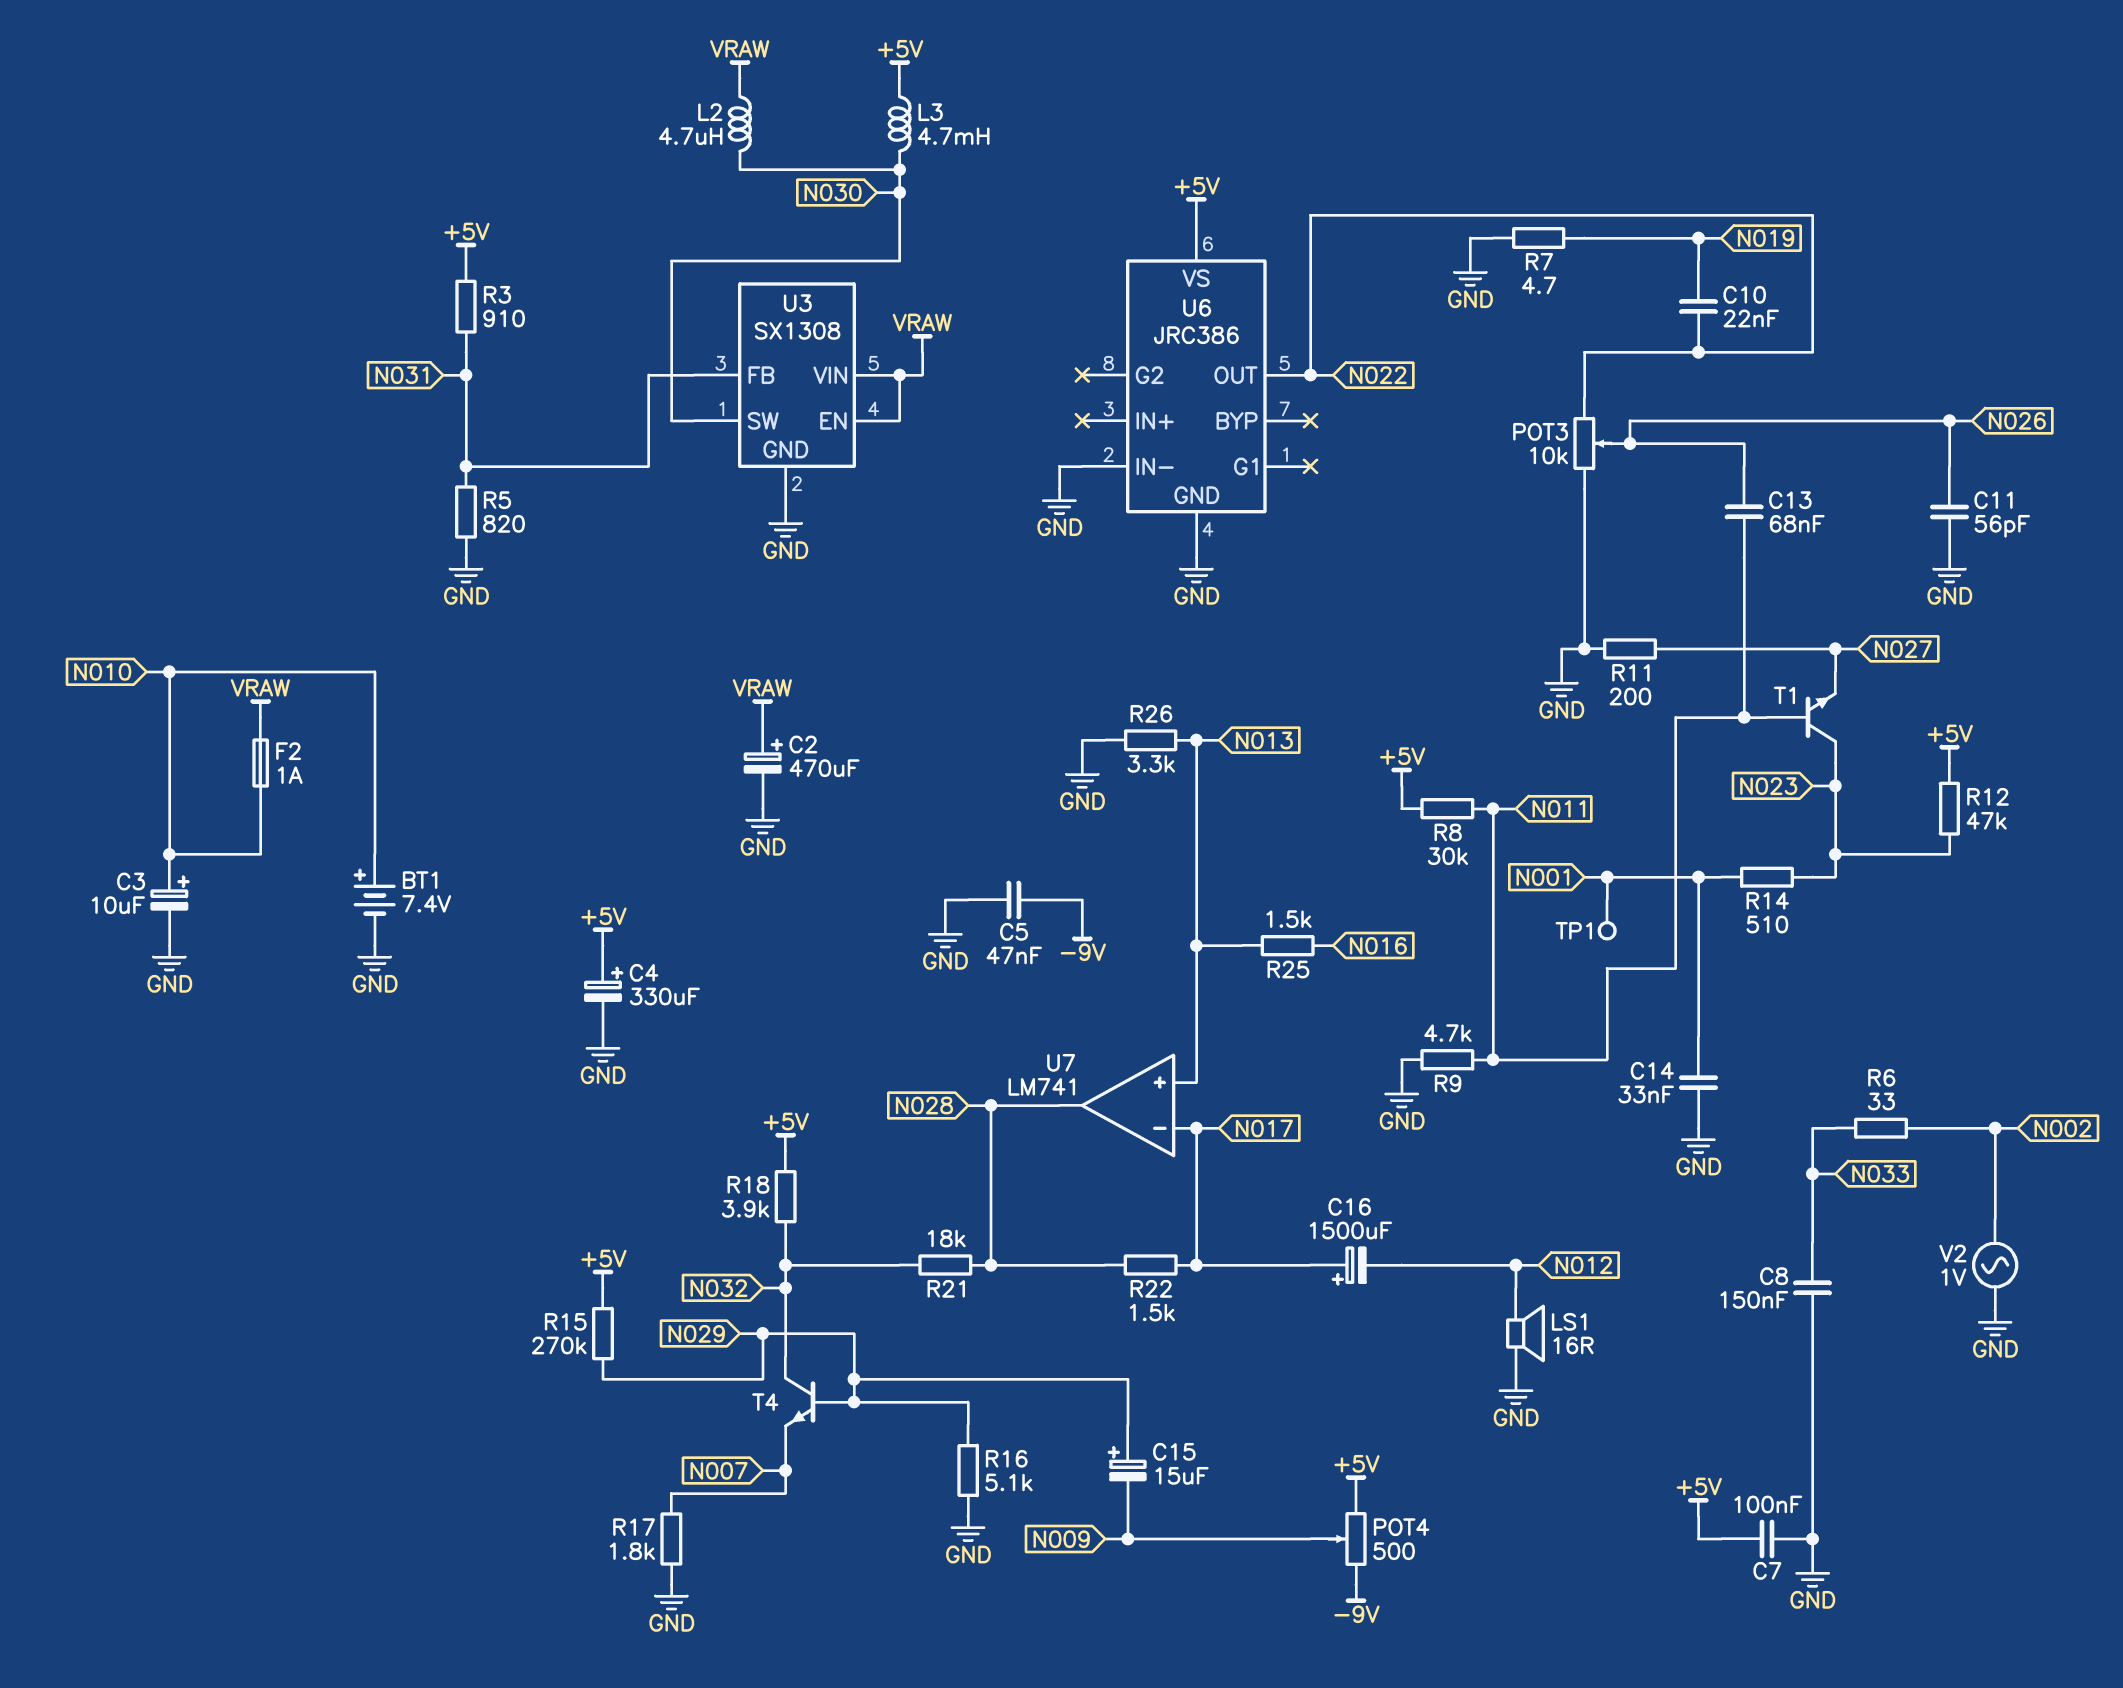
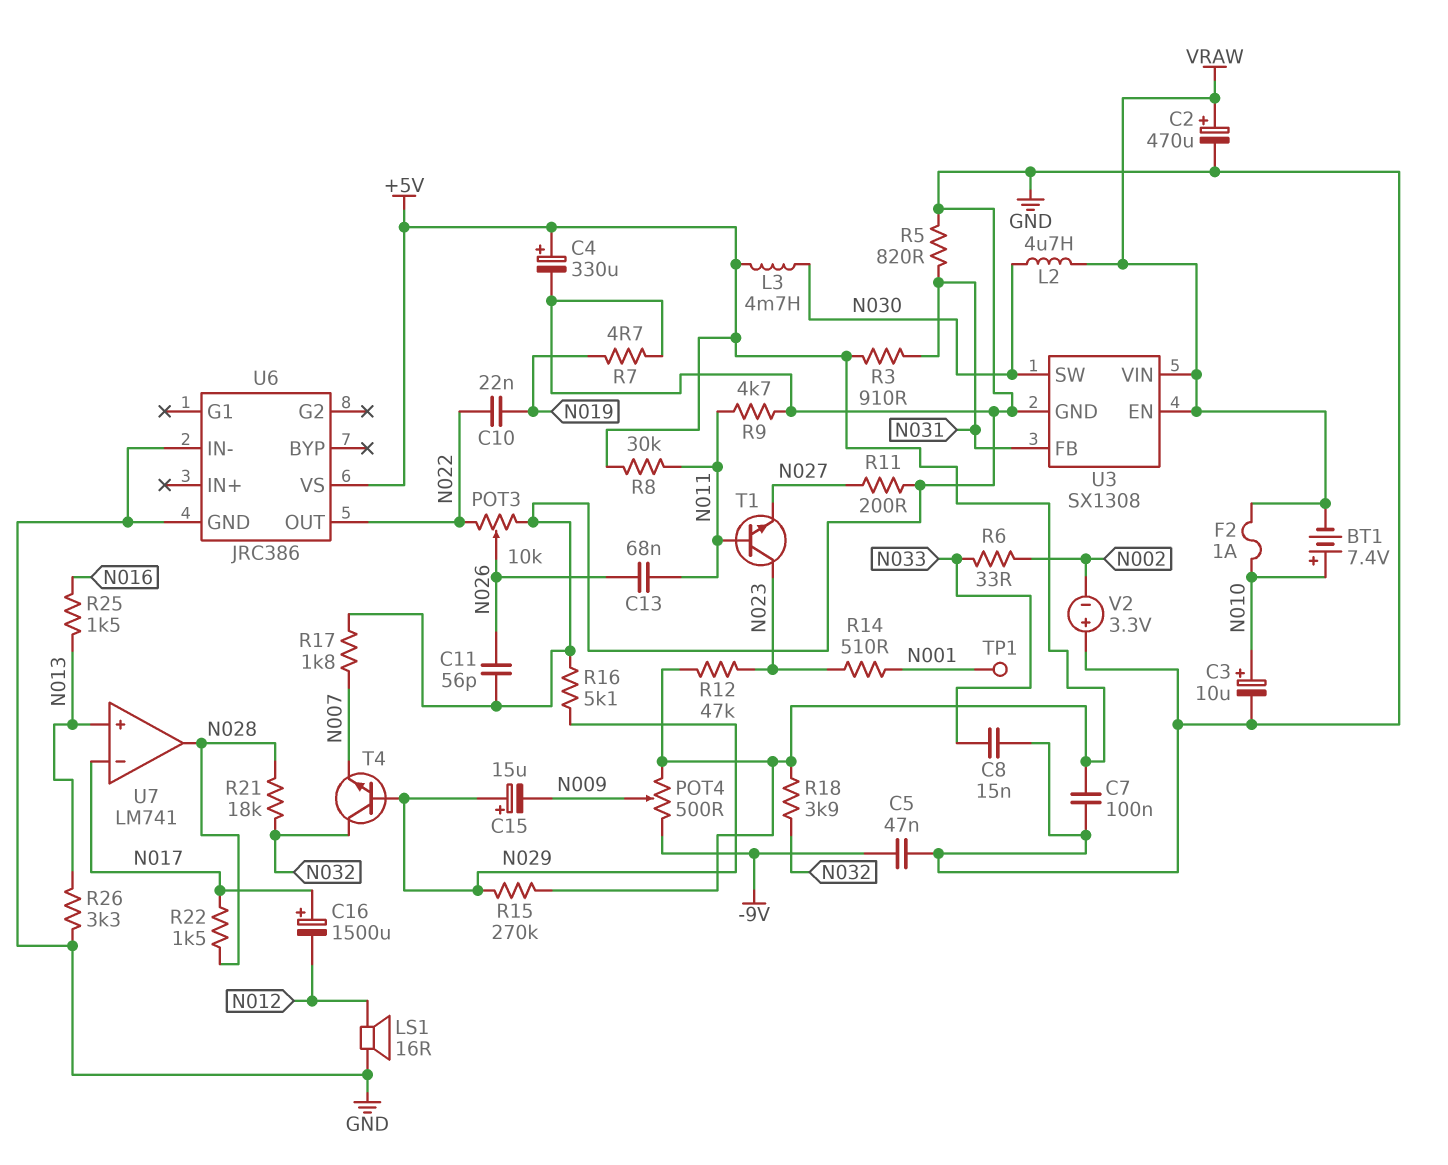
BT1: 7.4V (plus N010, minus GND) -> 7.4V (plus N010, minus VRAW)
C8: 150nF (GND, N033) -> 15nF (GND, N033)
C14: 33nF (GND, N001) -> none
V2: AC 1V (GND, N002) -> 3.3V (plus GND, minus N002)

